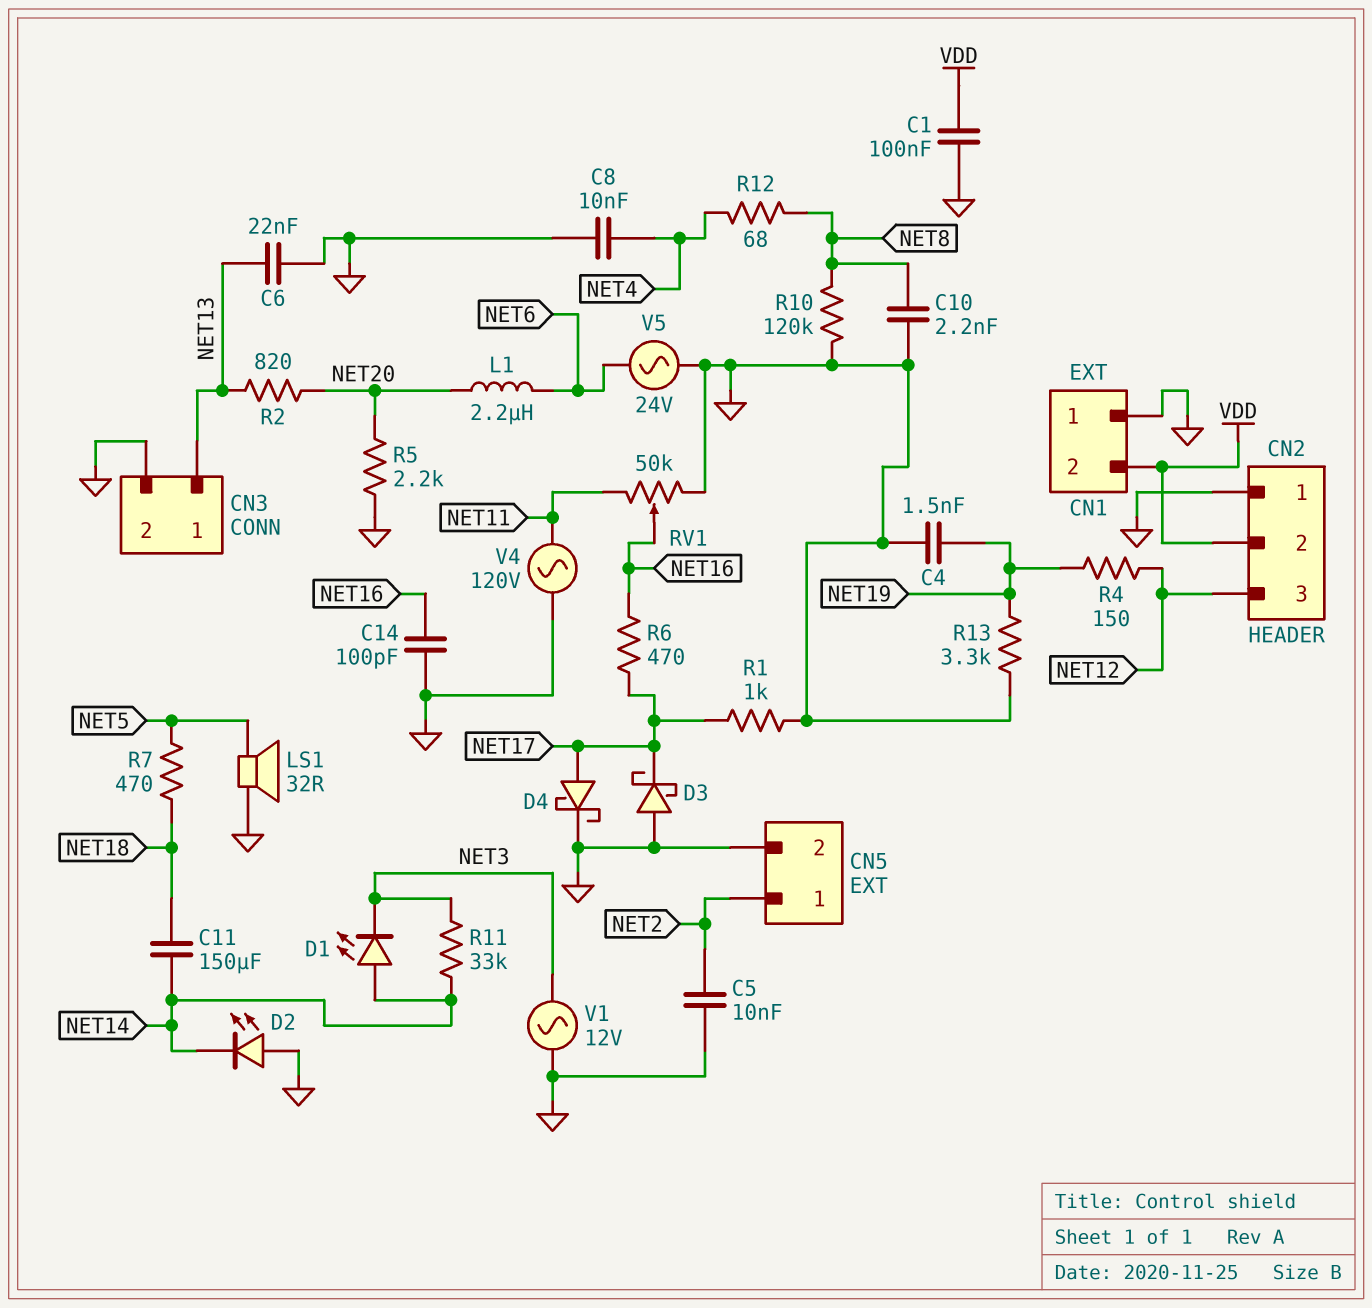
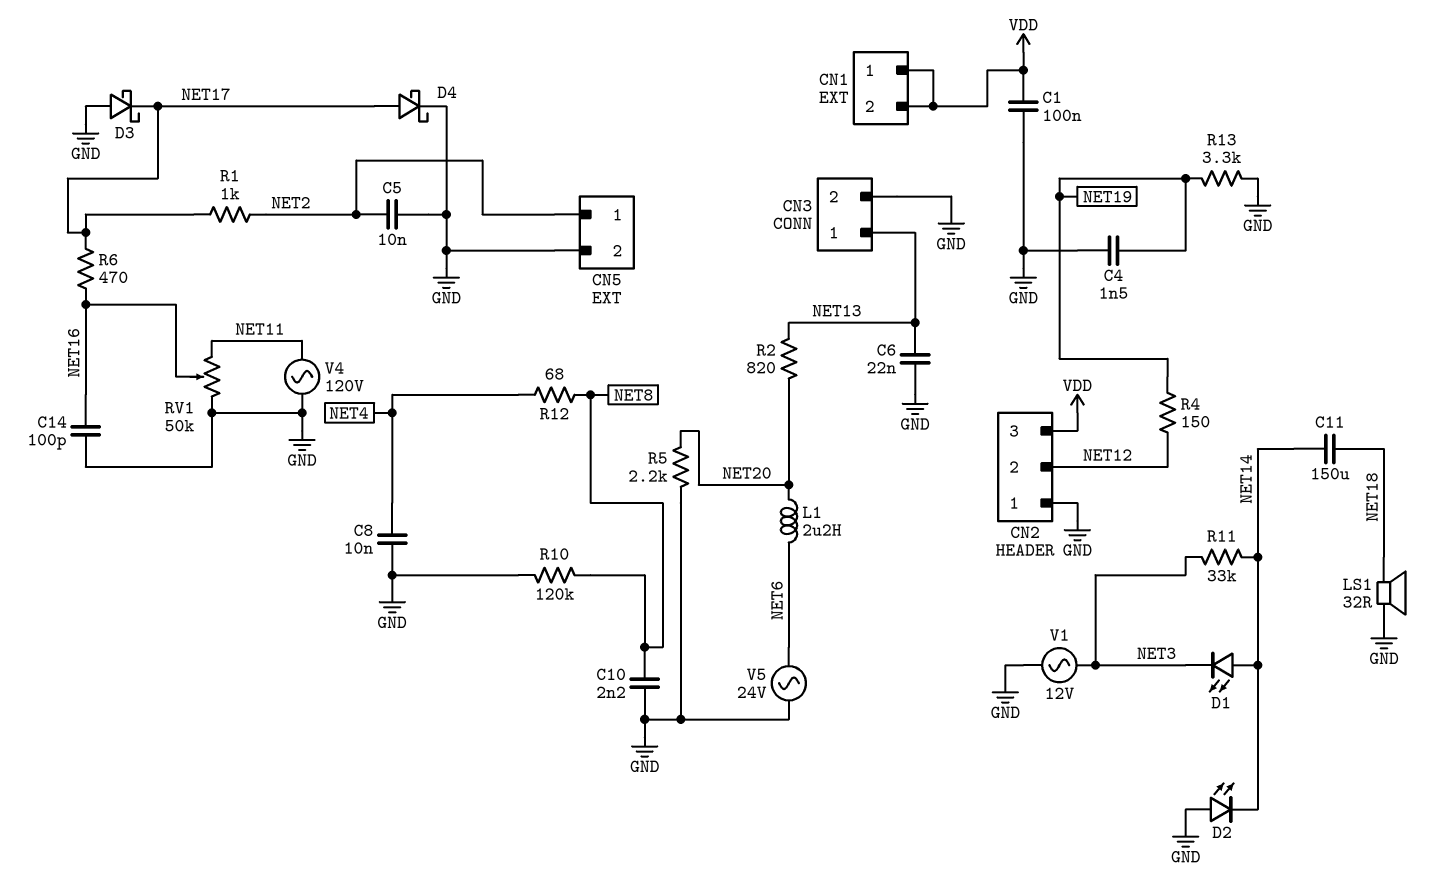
CN1 pin 1: GND -> VDD
CN2 pin 2: VDD -> NET12
CN2 pin 3: NET12 -> VDD
LS1: speaker 32R (GND, NET5) -> speaker 32R (GND, NET18)
R1: 1k (GND, NET17) -> 1k (NET2, NET17)
R7: 470 (NET5, NET18) -> none

